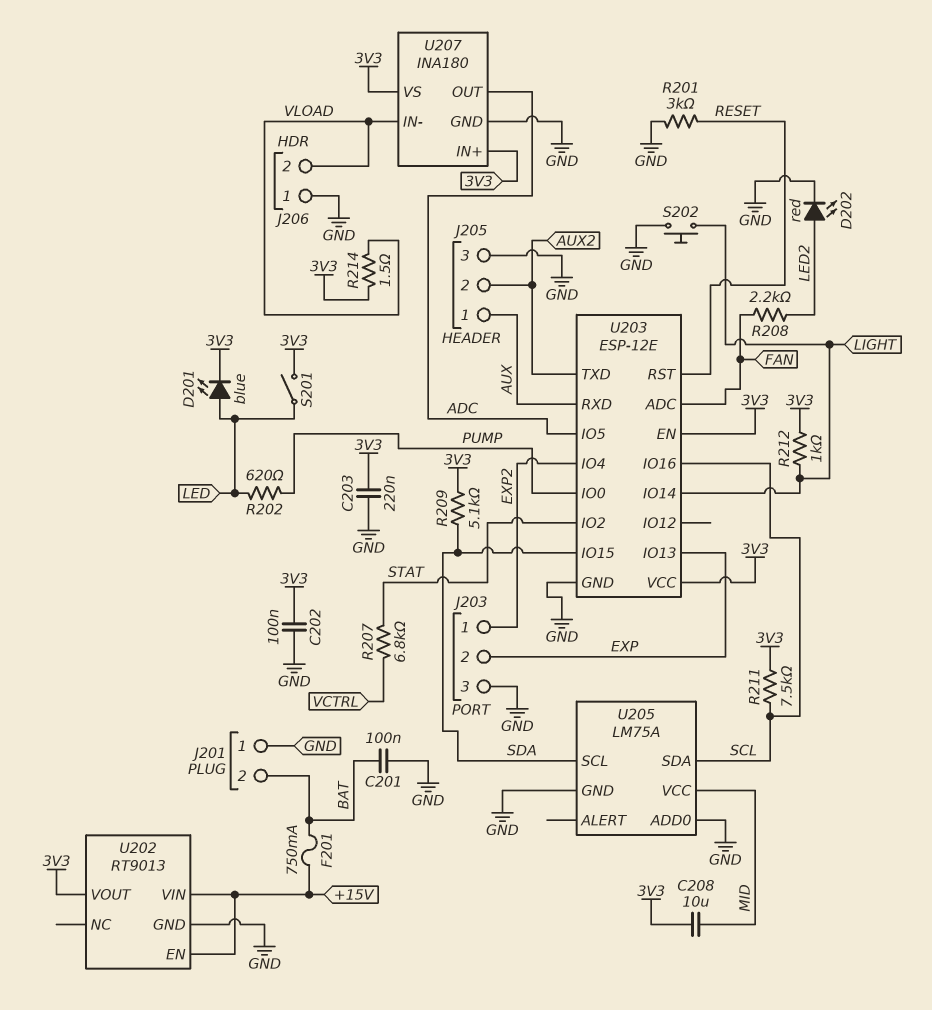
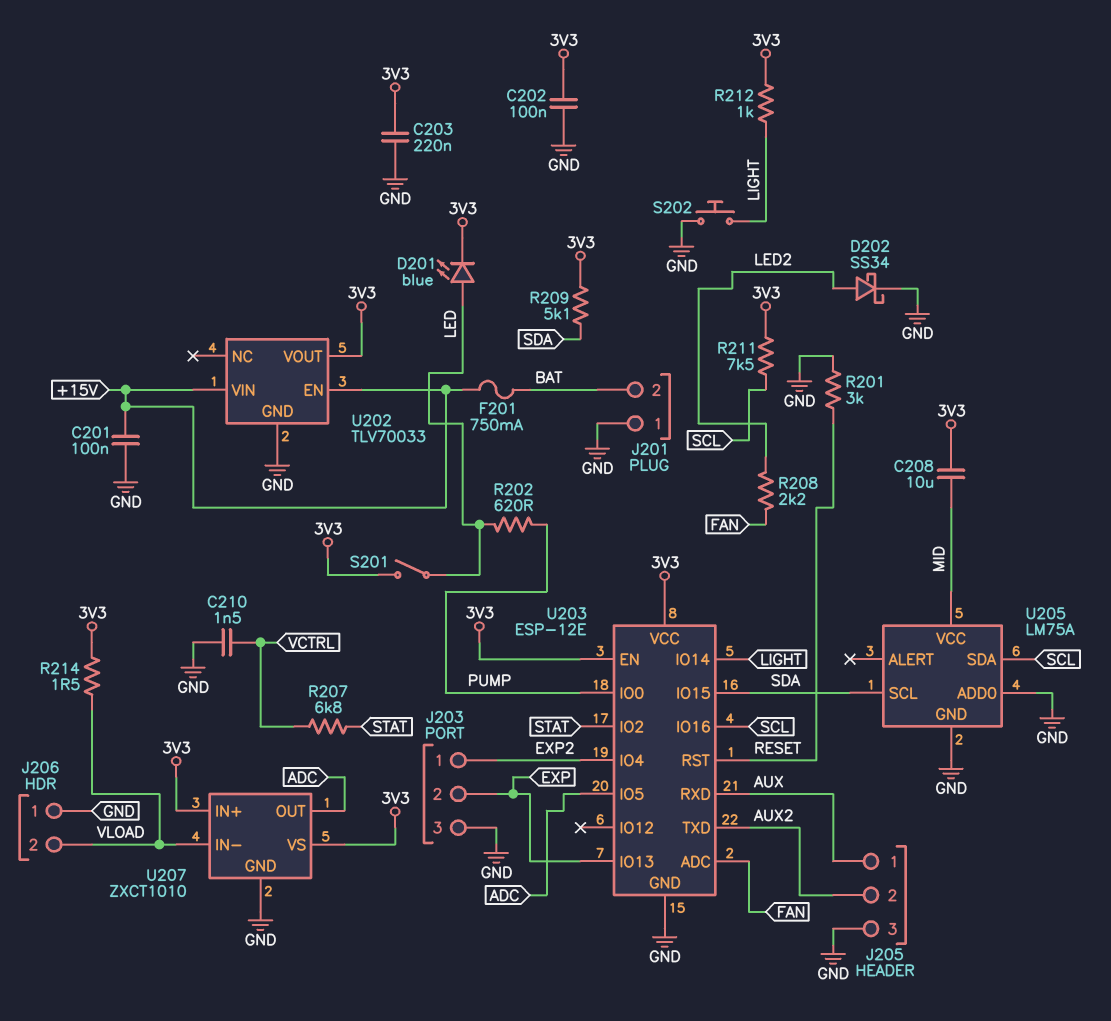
C201: 100nF (BAT, GND) -> 100nF (+15V, GND)
C210: none -> 1.5nF (GND, VCTRL)
D202: LED red (A LED2, K GND) -> schottky SS34 (A LED2, K GND)
U202: RT9013 -> TLV70033
U207: INA180 -> ZXCT1010

